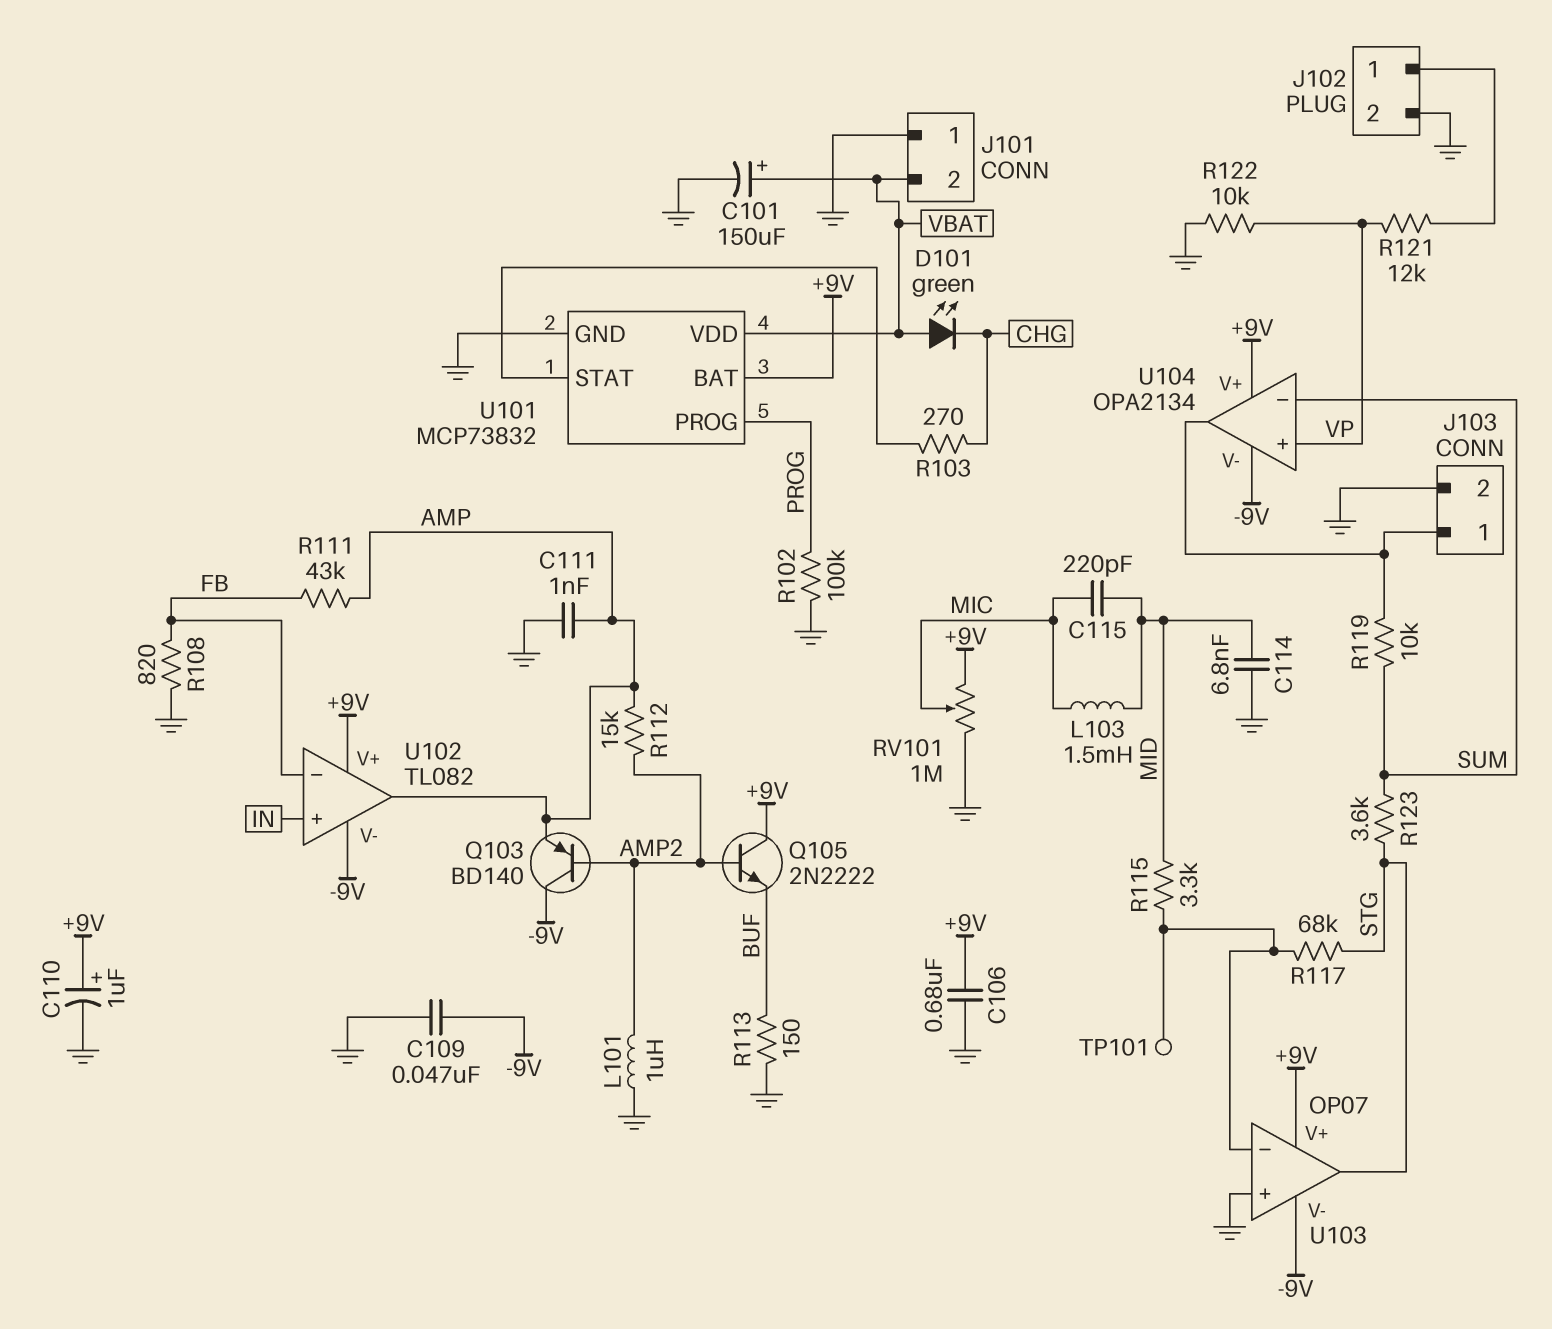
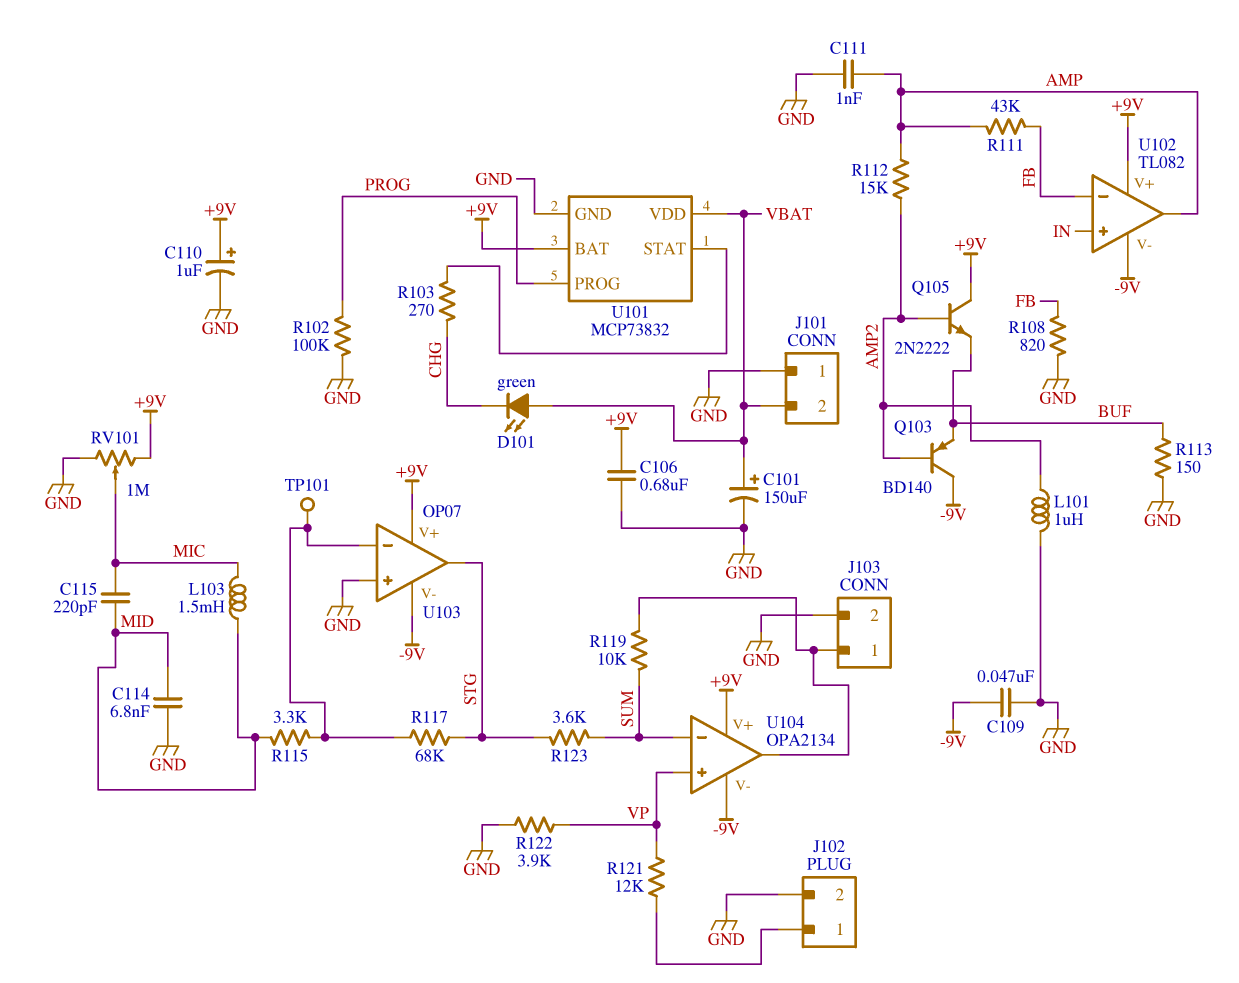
Q103: PNP BD140 (B AMP2, C -9V, E AMP) -> PNP BD140 (B AMP2, C -9V, E BUF)
R122: 10k (GND, VP) -> 3.9k (GND, VP)

